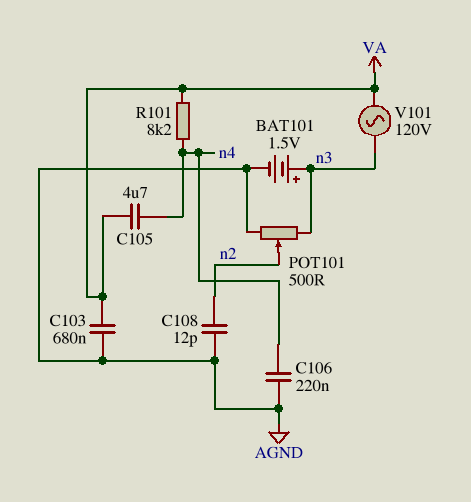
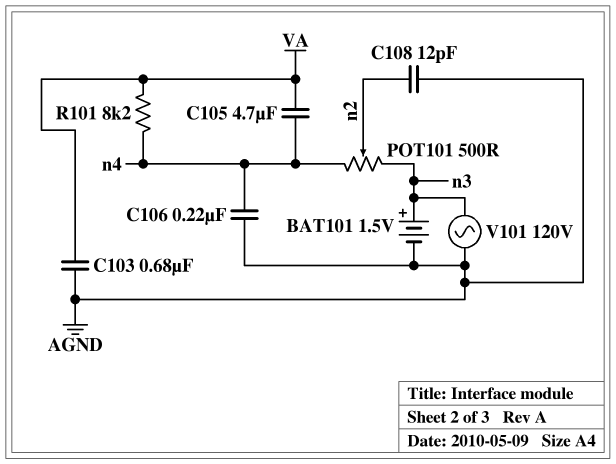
POT101: 500 (AGND, n3, wiper n2) -> 500 (n3, n4, wiper n2)
V101: AC 120V (VA, n3) -> AC 120V (AGND, n3)

